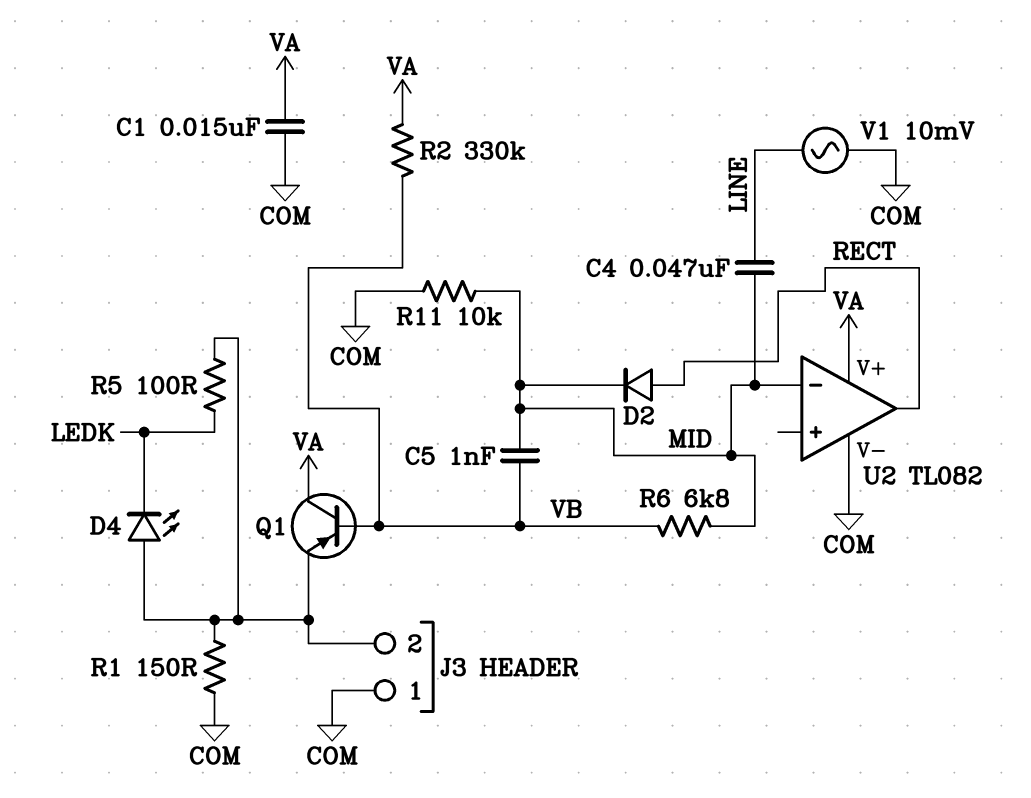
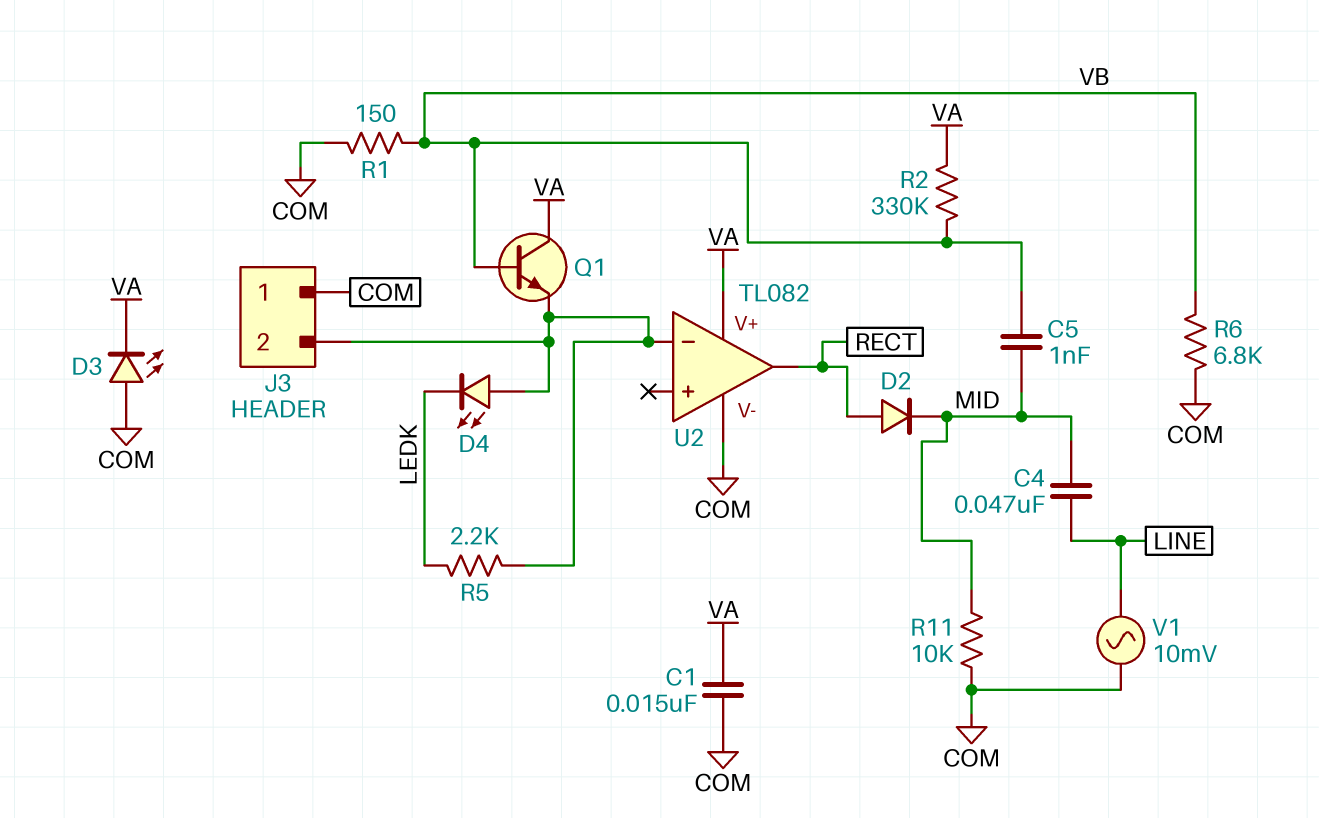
D3: none -> LED (A COM, K VA)
Q1: PNP (B VB, C VA, E J3/2) -> NPN (B VB, C VA, E J3/2)
R1: 150 (COM, J3/2) -> 150 (COM, VB)
R5: 100 (J3/2, LEDK) -> 2.2k (J3/2, LEDK)
R6: 6.8k (MID, VB) -> 6.8k (COM, VB)
U2 pin in-: MID -> J3/2

